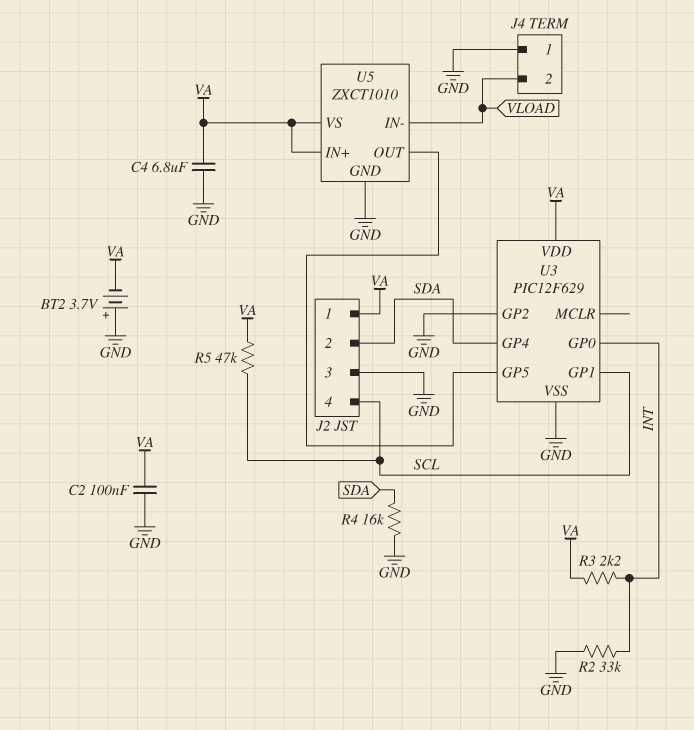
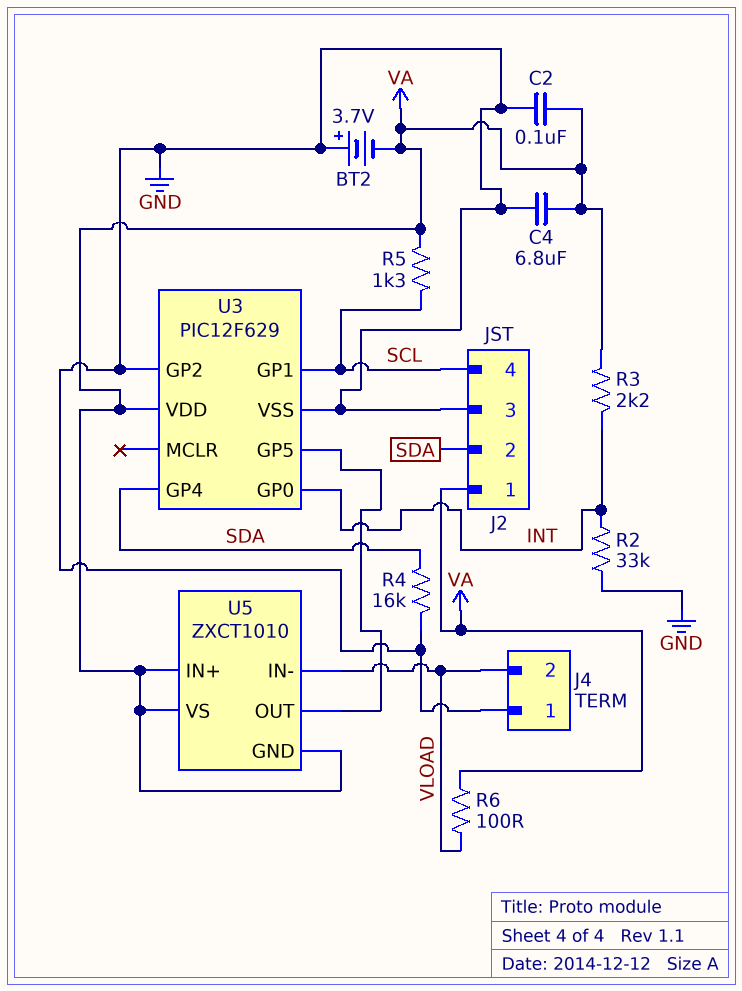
R5: 47k (SCL, VA) -> 1.3k (SCL, VA)
R6: none -> 100 (VA, VLOAD)
U5 pin GND: GND -> VA

